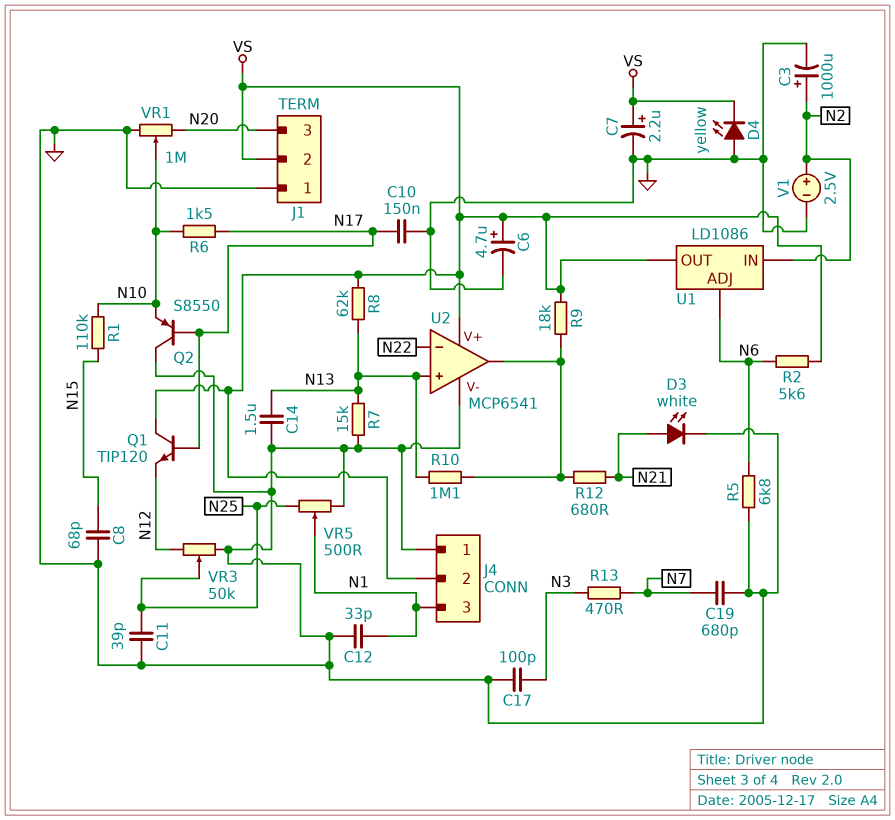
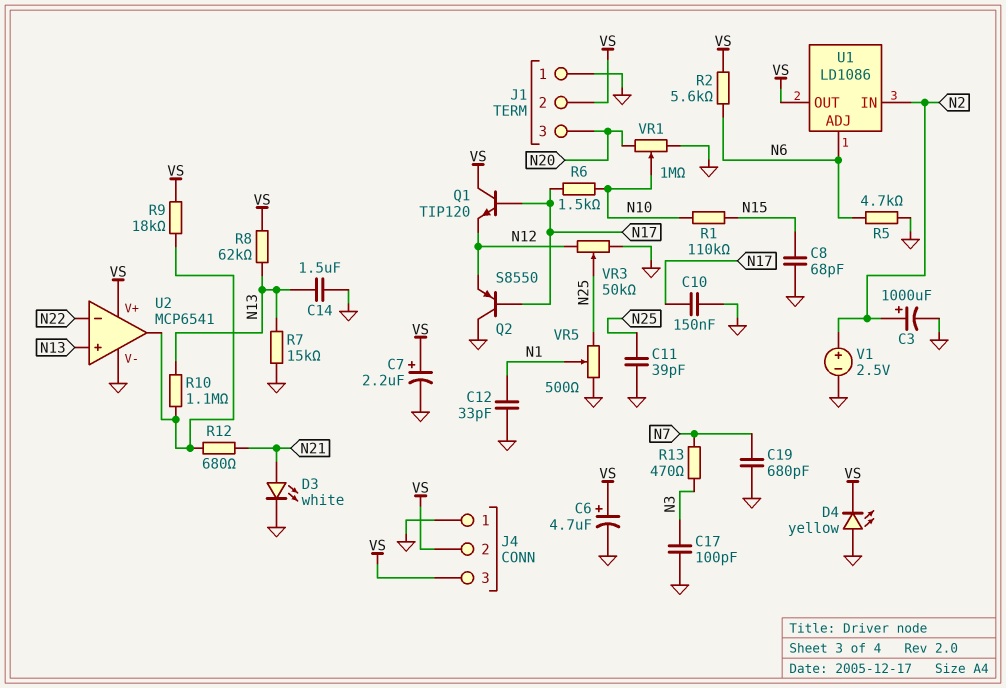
J4 pin 3: N1 -> VS
Q2: PNP S8550 (B N17, C GND, E N10) -> PNP S8550 (B N17, C GND, E N12)
R5: 6.8k (GND, N6) -> 4.7k (GND, N6)

